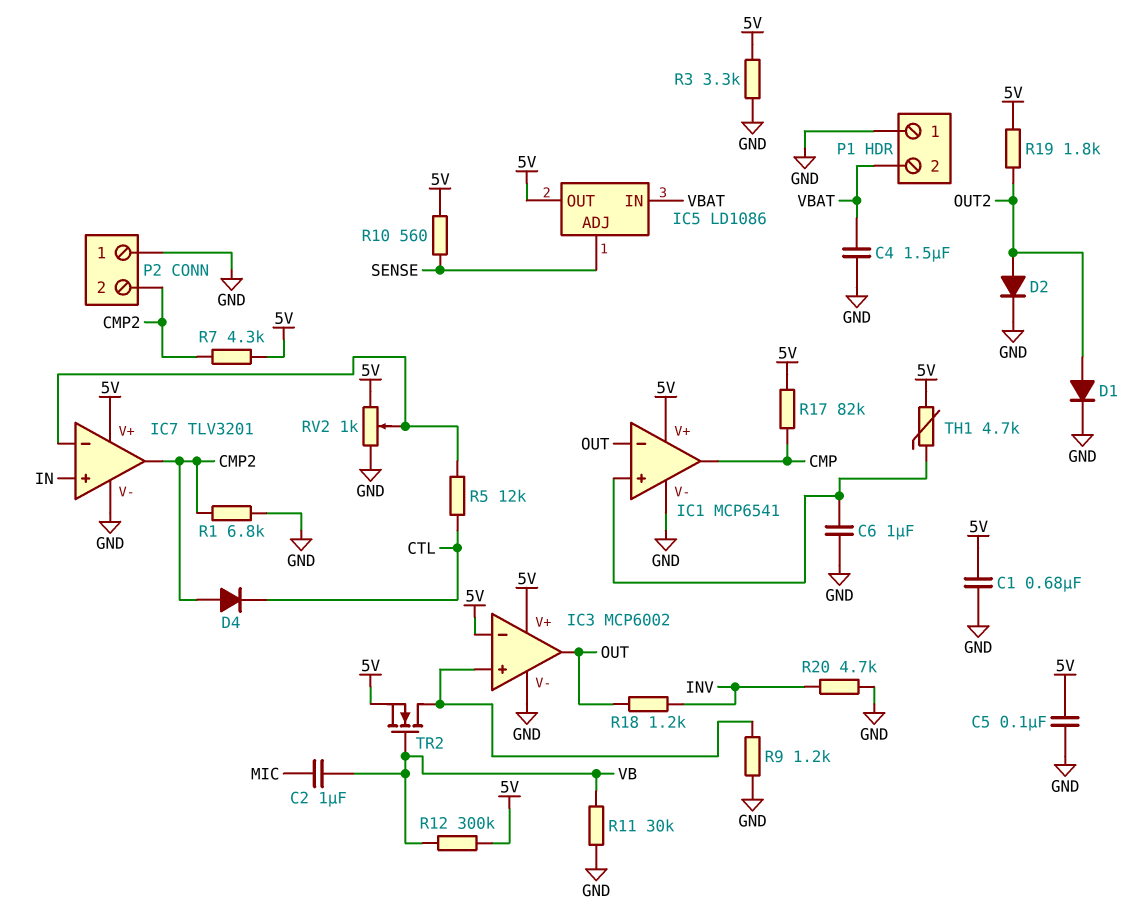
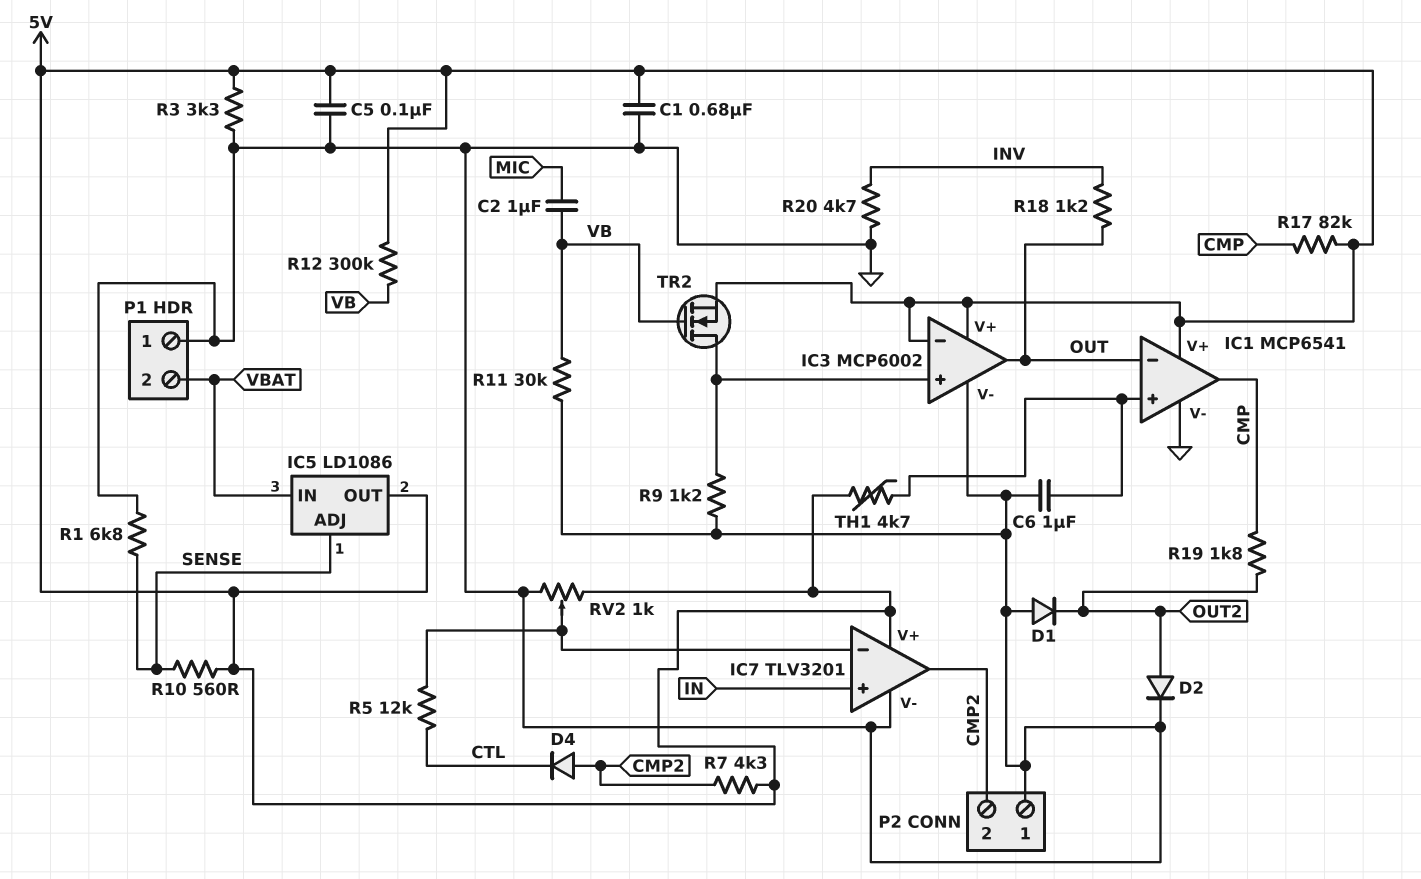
C4: 1.5uF (GND, VBAT) -> none
D1: diode (A OUT2, K GND) -> diode (A GND, K OUT2)
R1: 6.8k (CMP2, GND) -> 6.8k (GND, SENSE)
R19: 1.8k (5V, OUT2) -> 1.8k (CMP, OUT2)

